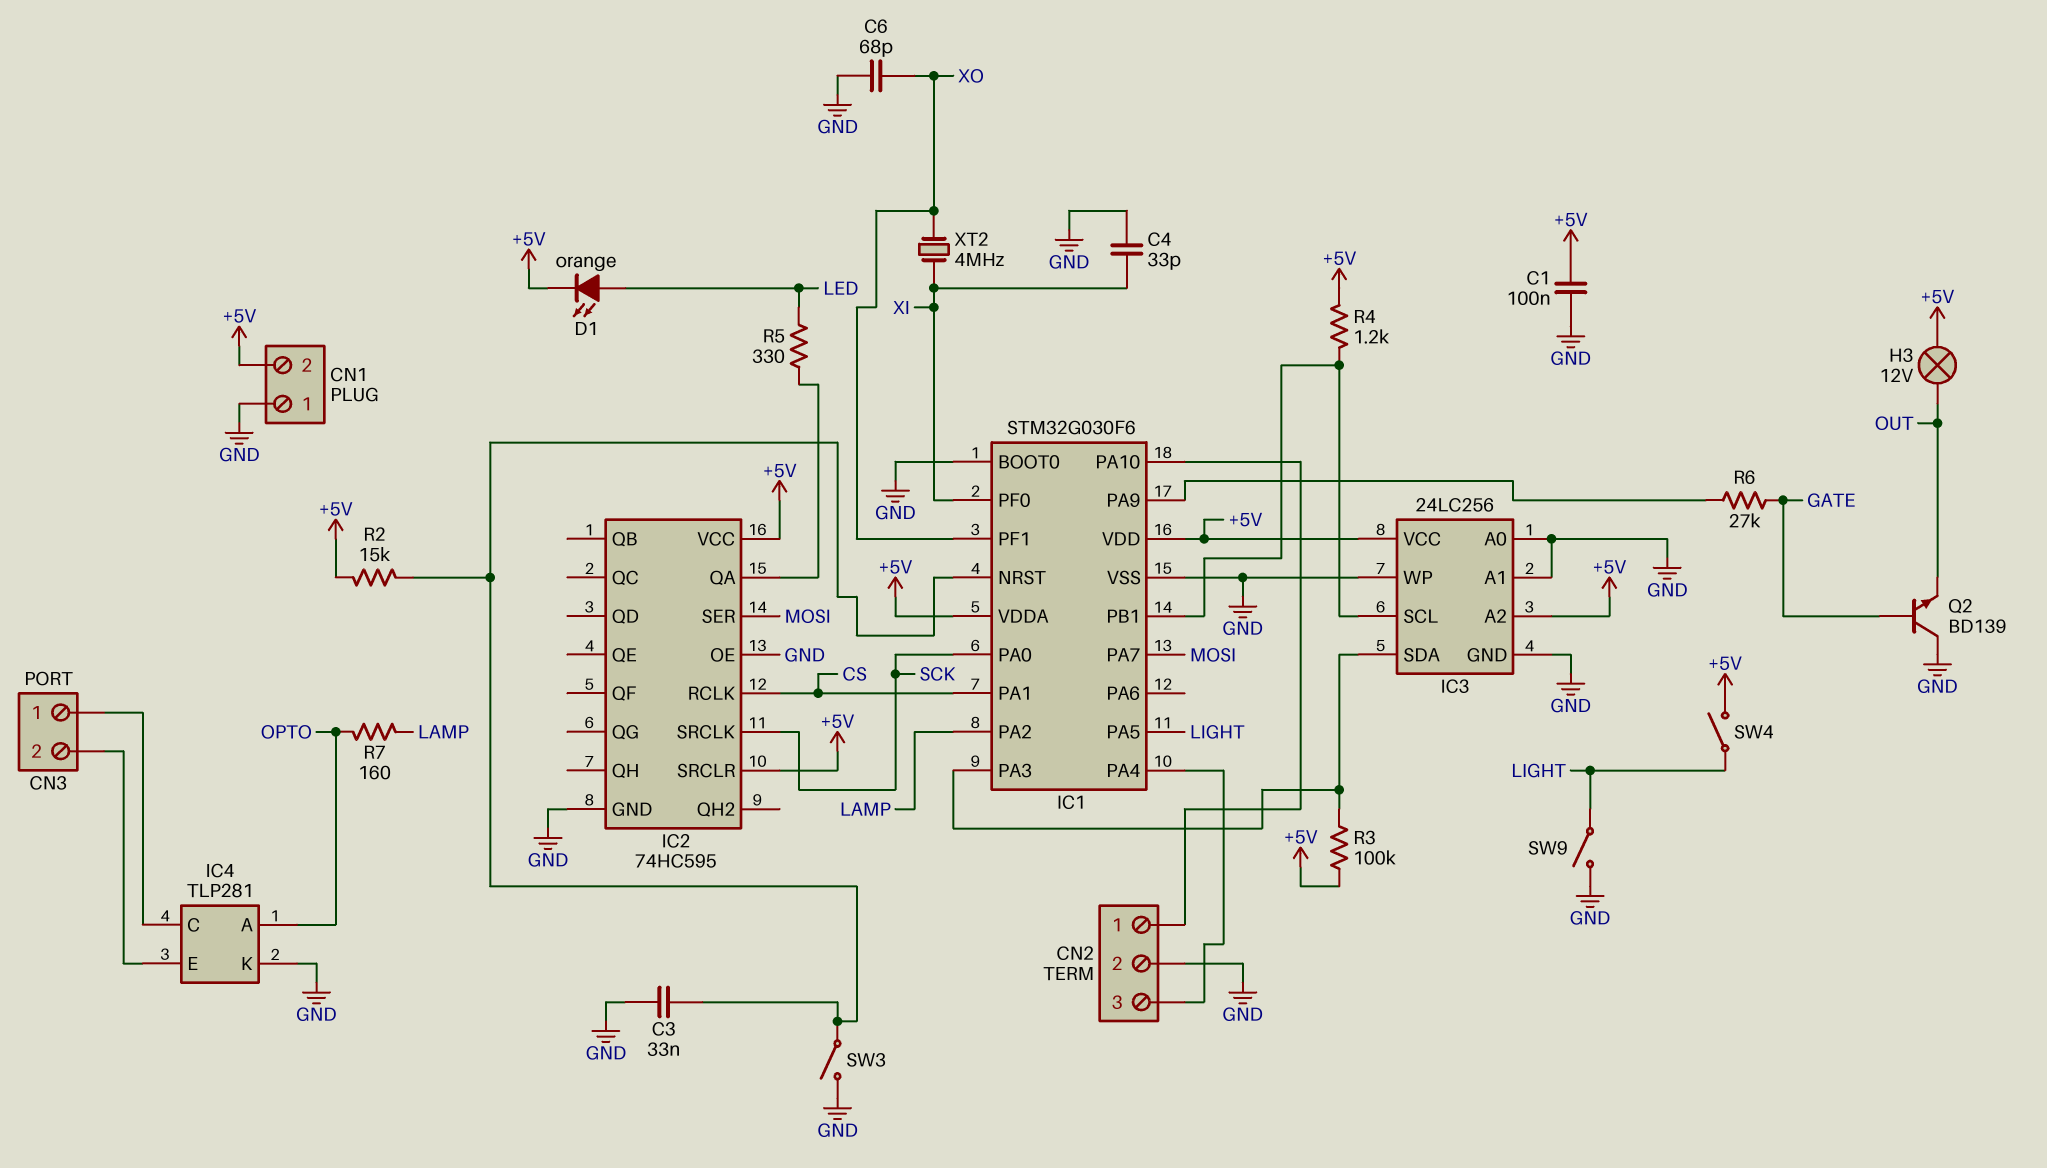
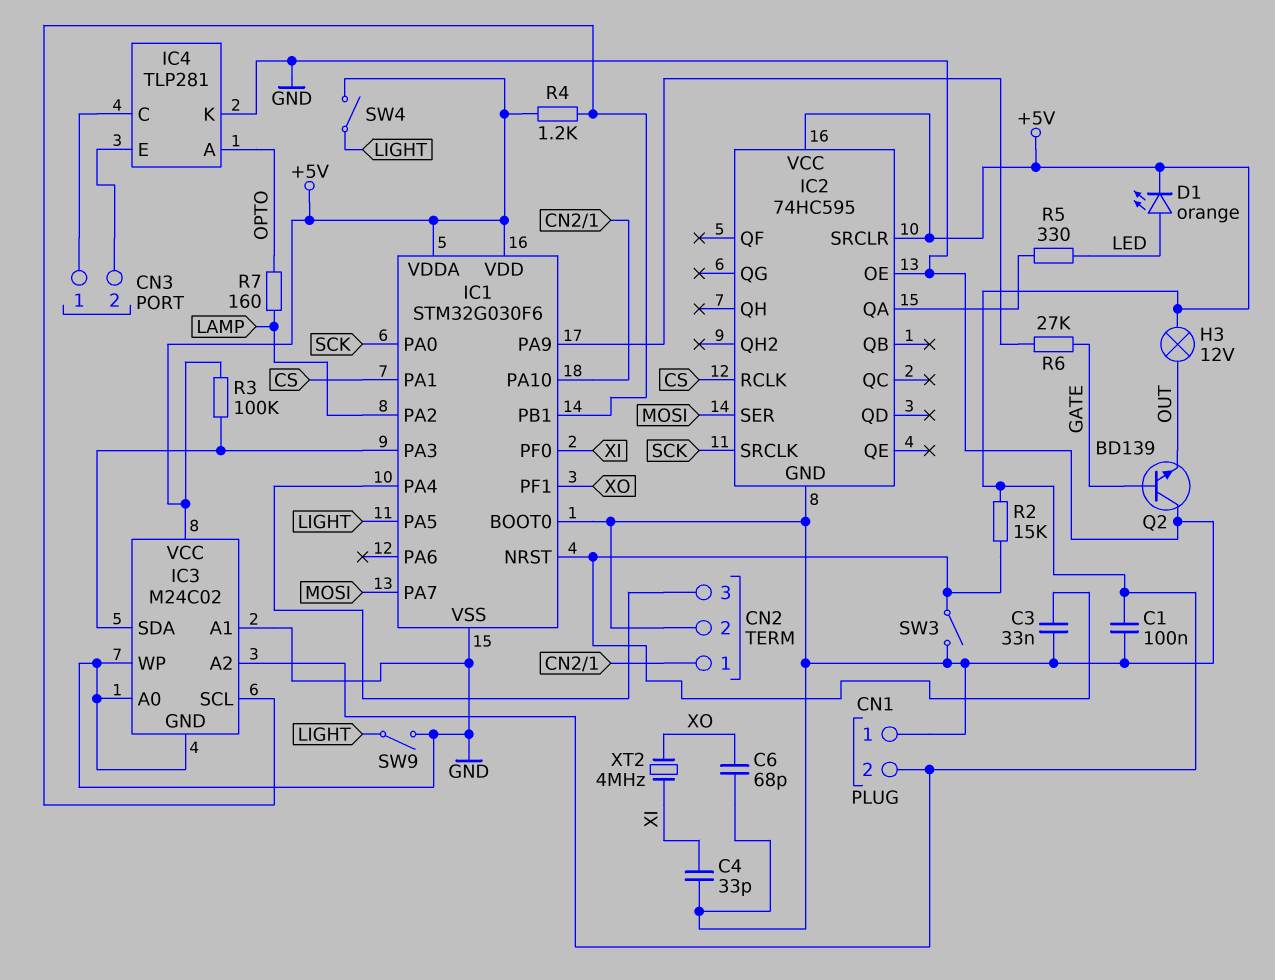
IC3: 24LC256 -> M24C02

